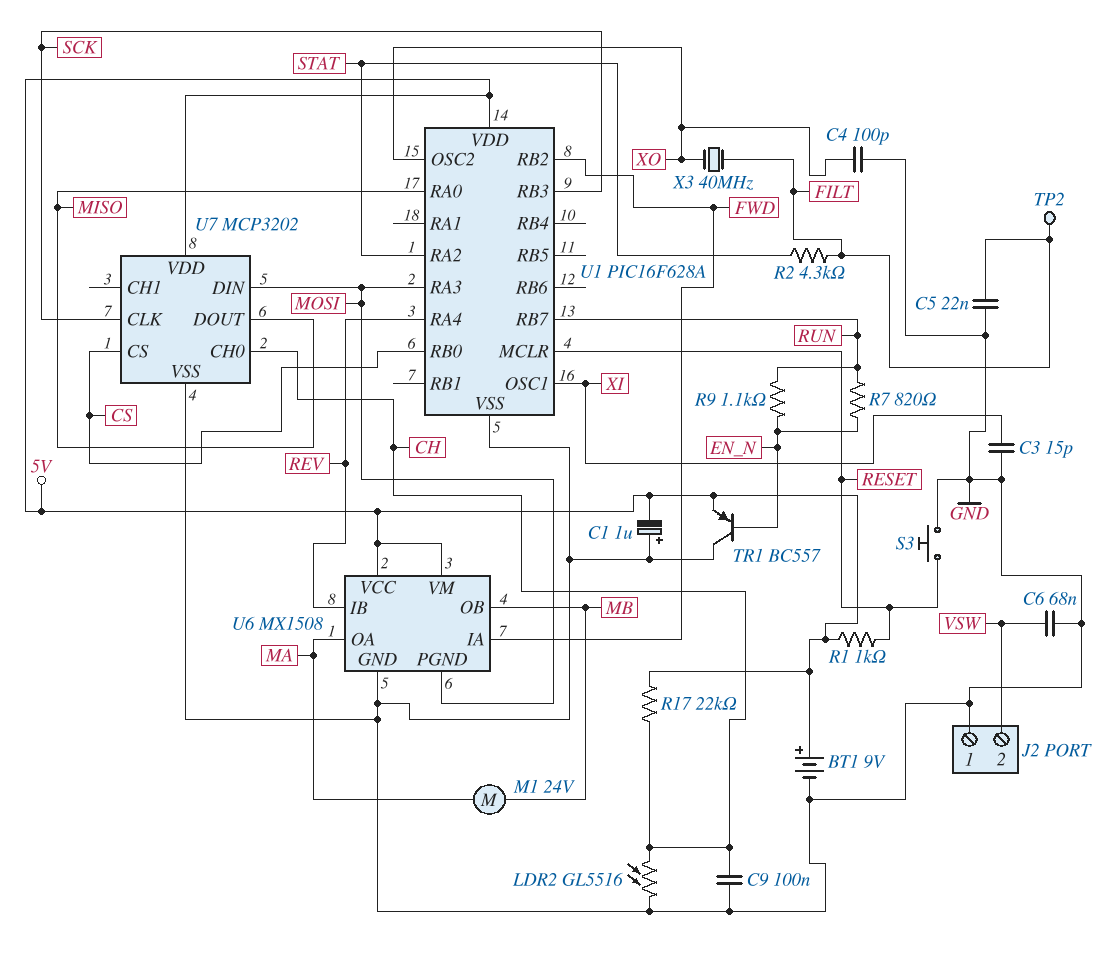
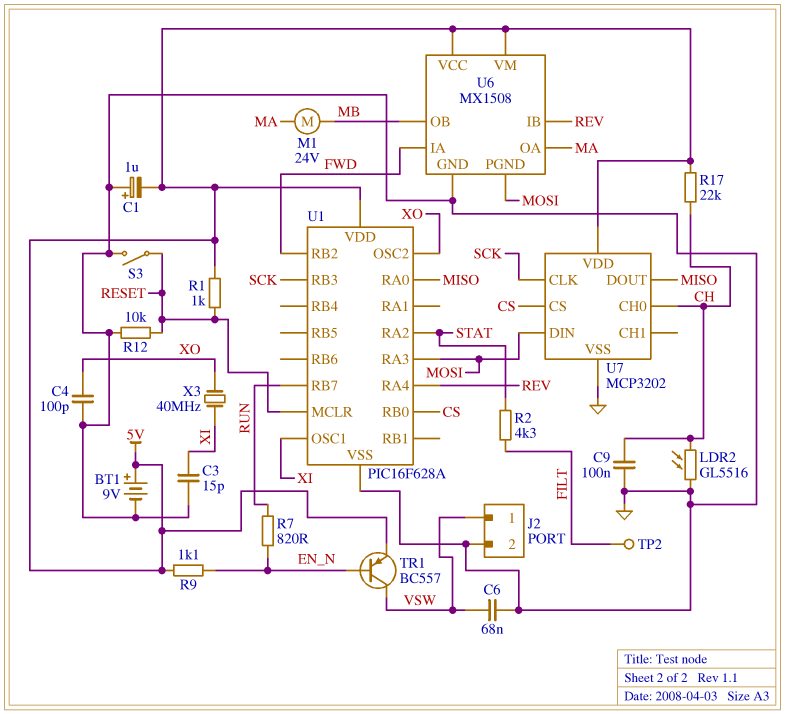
C5: 22nF (FILT, GND) -> none
J2 pin 1: GND -> VSW
J2 pin 2: VSW -> GND
R9: 1.1k (EN_N, RUN) -> 1.1k (5V, EN_N)
R12: none -> 10k (GND, RESET)
S3: button (GND, RESET) -> switch (GND, RESET)
TR1: PNP BC557 (B EN_N, C GND, E 5V) -> PNP BC557 (B EN_N, C VSW, E 5V)
X3: 40MHz (FILT, XO) -> 40MHz (XI, XO)

